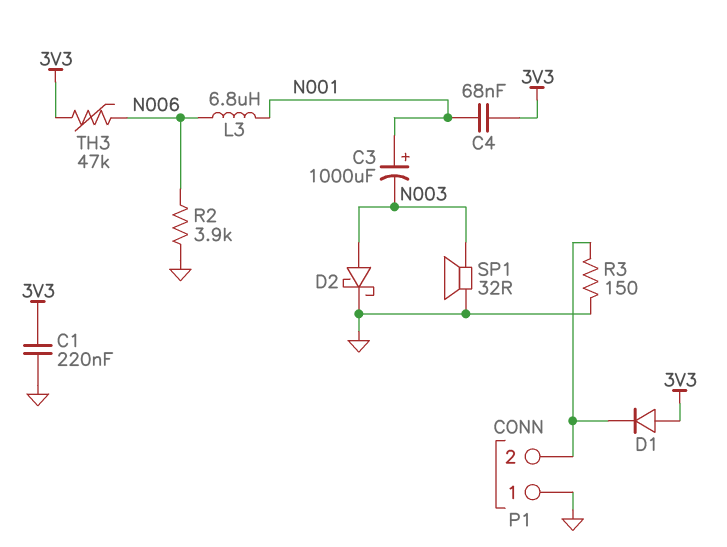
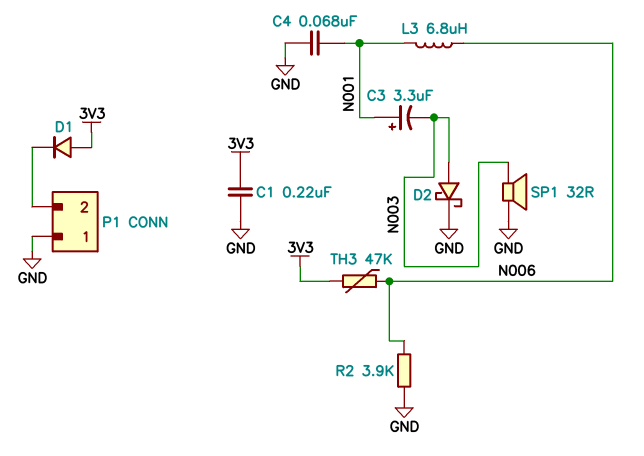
C3: 1000uF (plus N001, minus N003) -> 3.3uF (plus N001, minus N003)
C4: 68nF (3V3, N001) -> 68nF (GND, N001)
R3: 150 (GND, P1/2) -> none

